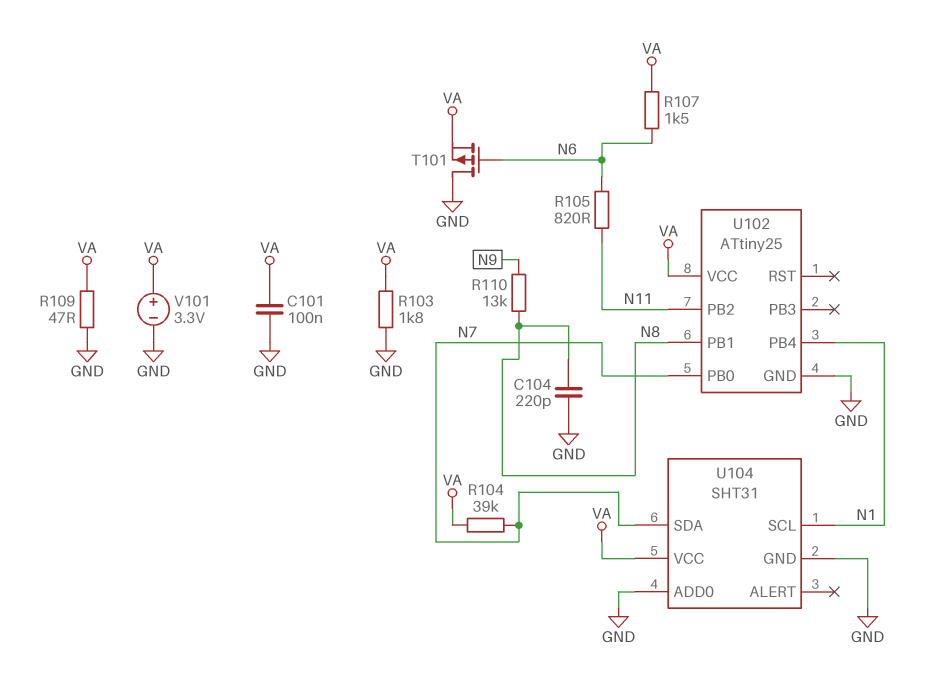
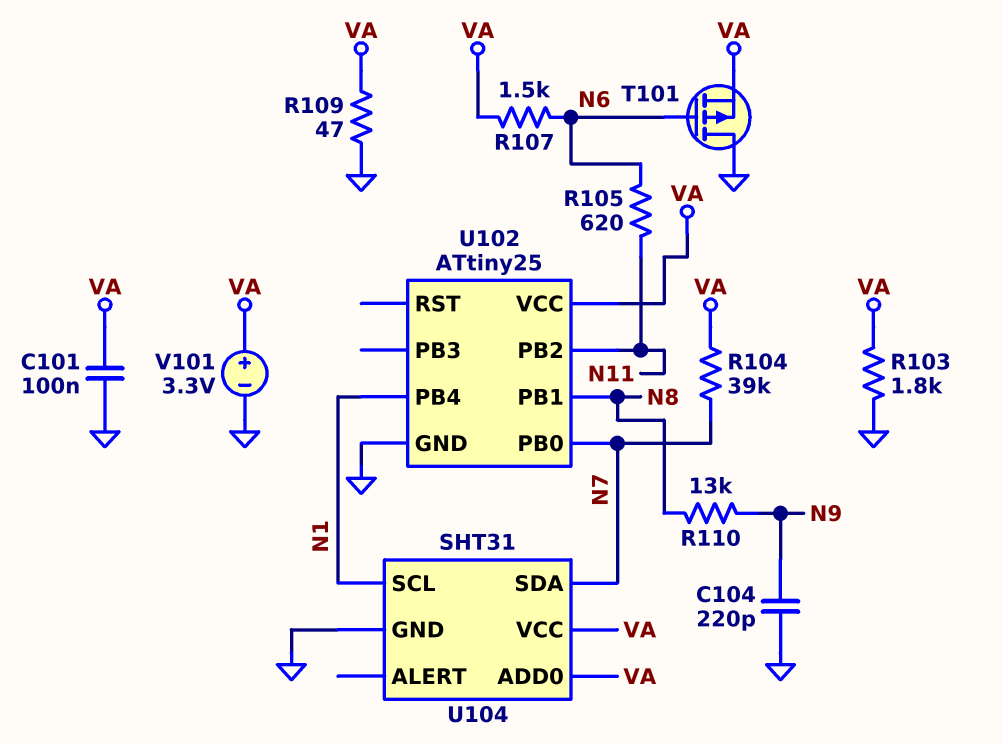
C104: 220pF (GND, N8) -> 220pF (GND, N9)
R105: 820 (N6, N11) -> 620 (N6, N11)
U104 pin ADD0: GND -> VA

